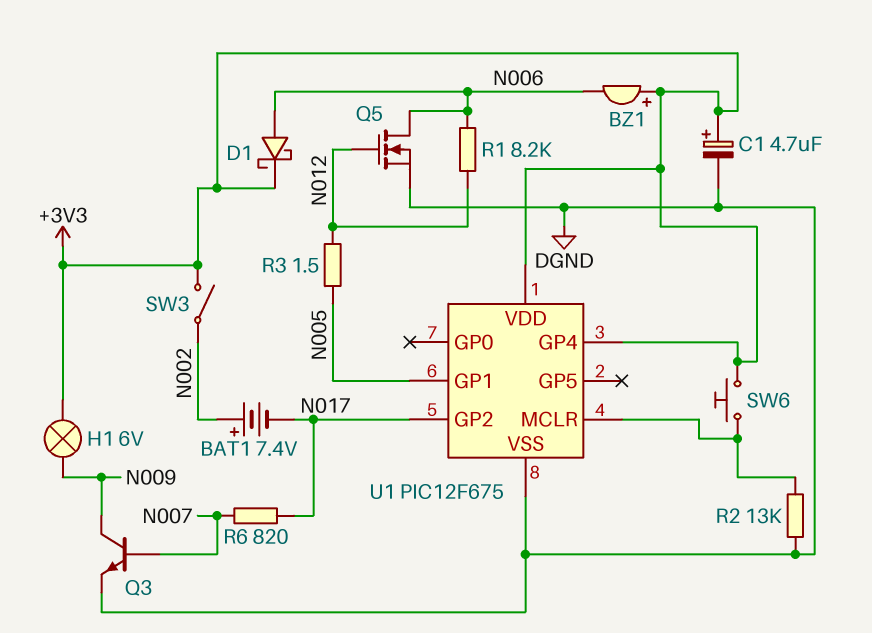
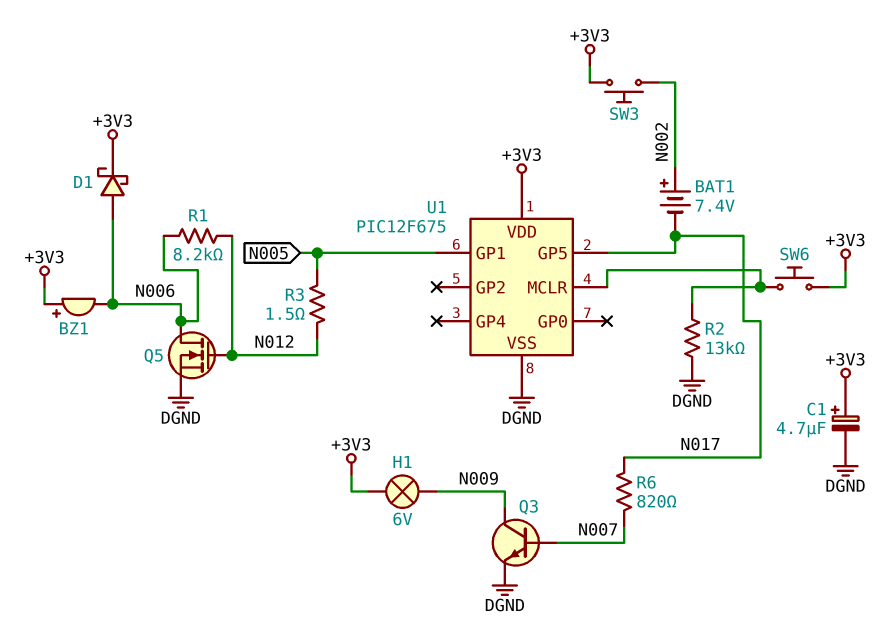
SW3: switch (+3V3, N002) -> button (+3V3, N002)
U1 pin GP2: N017 -> none
U1 pin GP4: +3V3 -> none
U1 pin GP5: none -> N017

